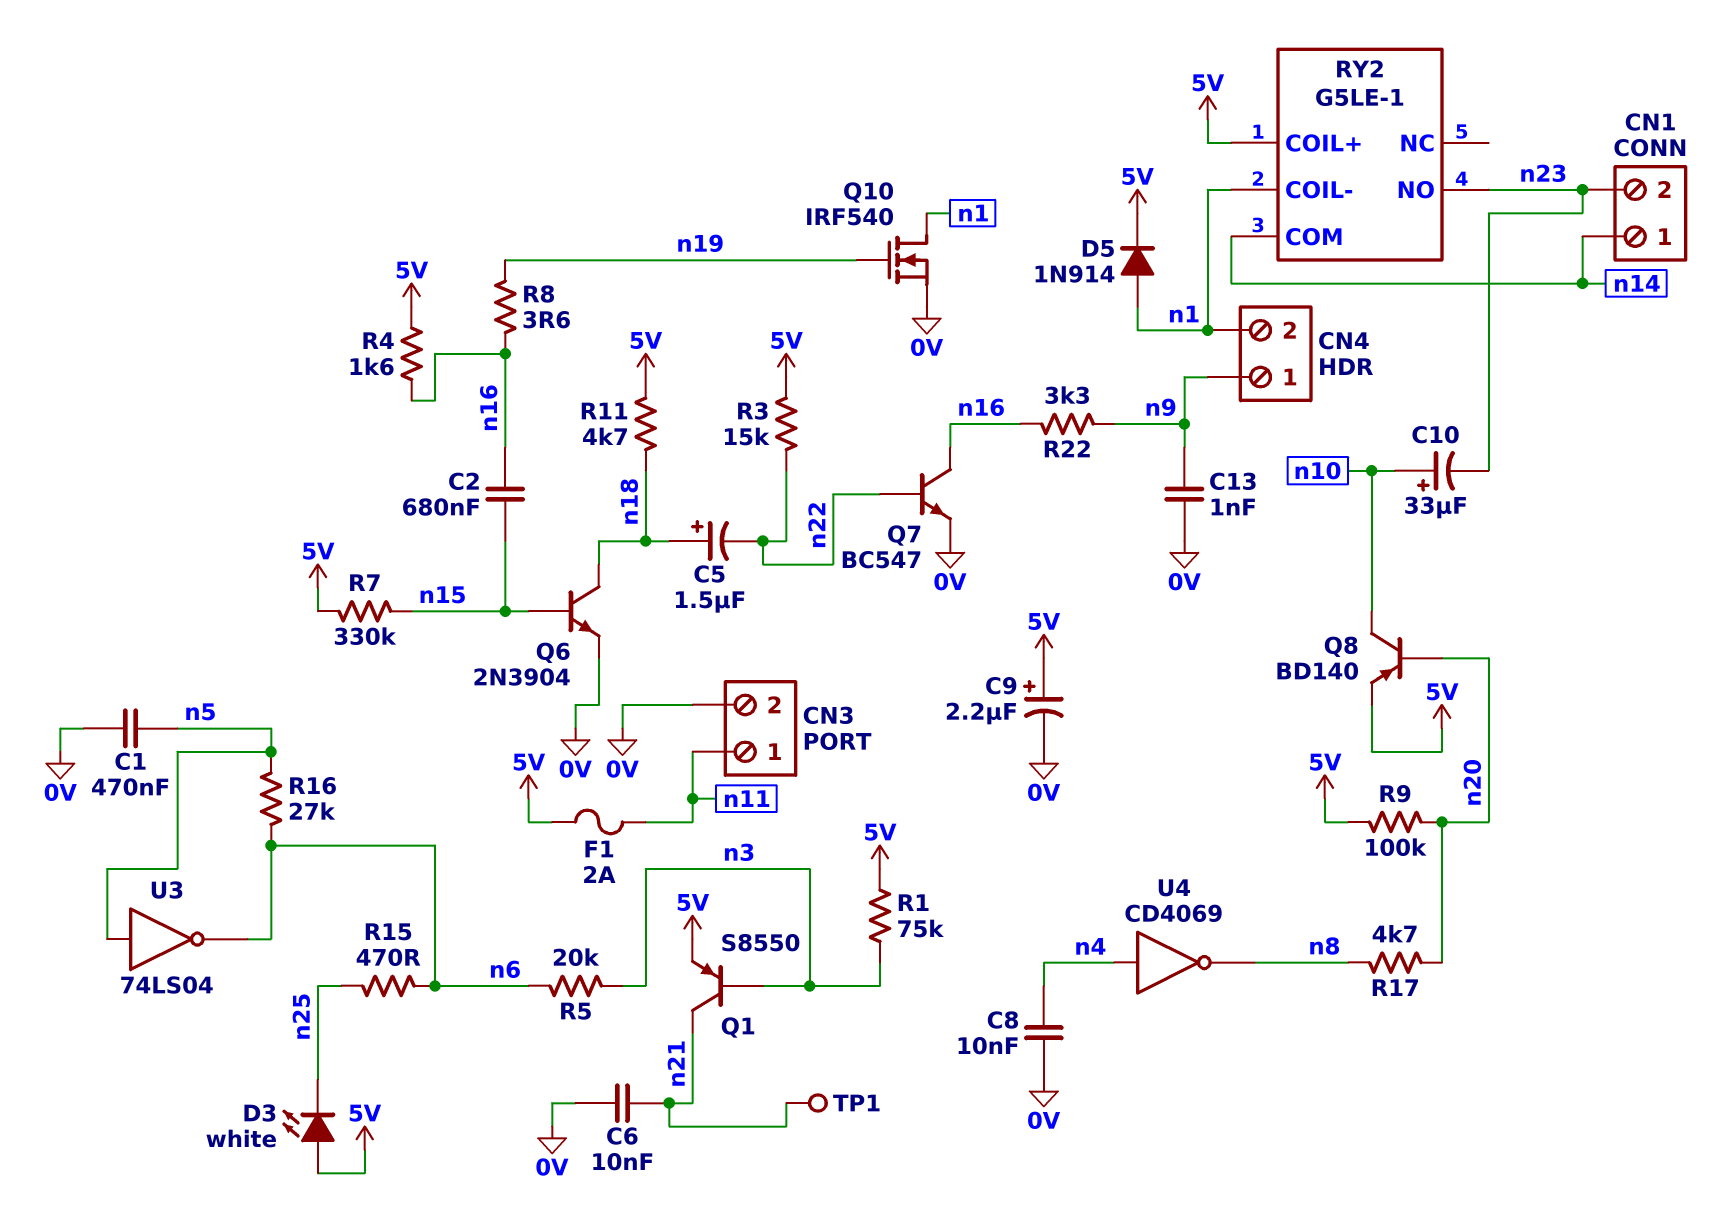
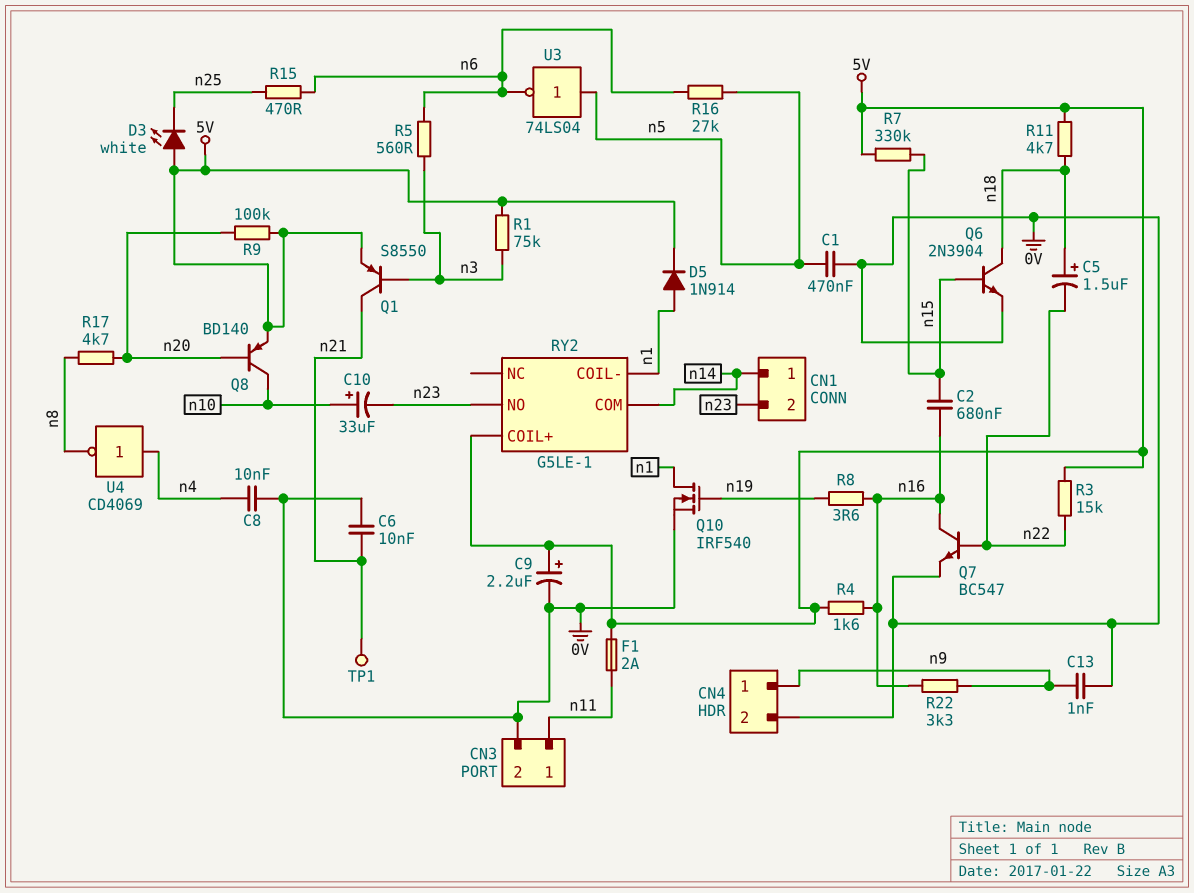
CN4 pin 2: n1 -> 0V
R5: 20k (n3, n6) -> 560 (n3, n6)

